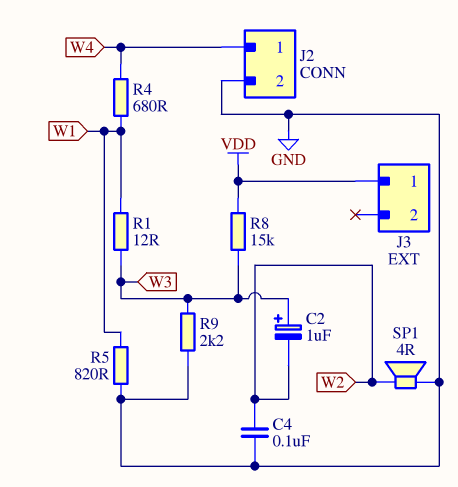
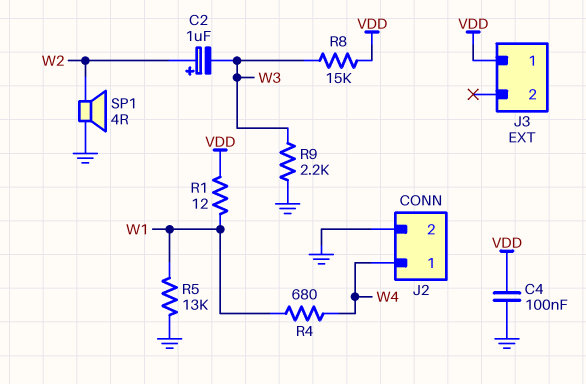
C2: 1uF (plus W3, minus W2) -> 1uF (plus W2, minus W3)
C4: 100nF (GND, W2) -> 100nF (GND, VDD)
R1: 12 (W1, W3) -> 12 (VDD, W1)
R5: 820 (GND, W1) -> 13k (GND, W1)

